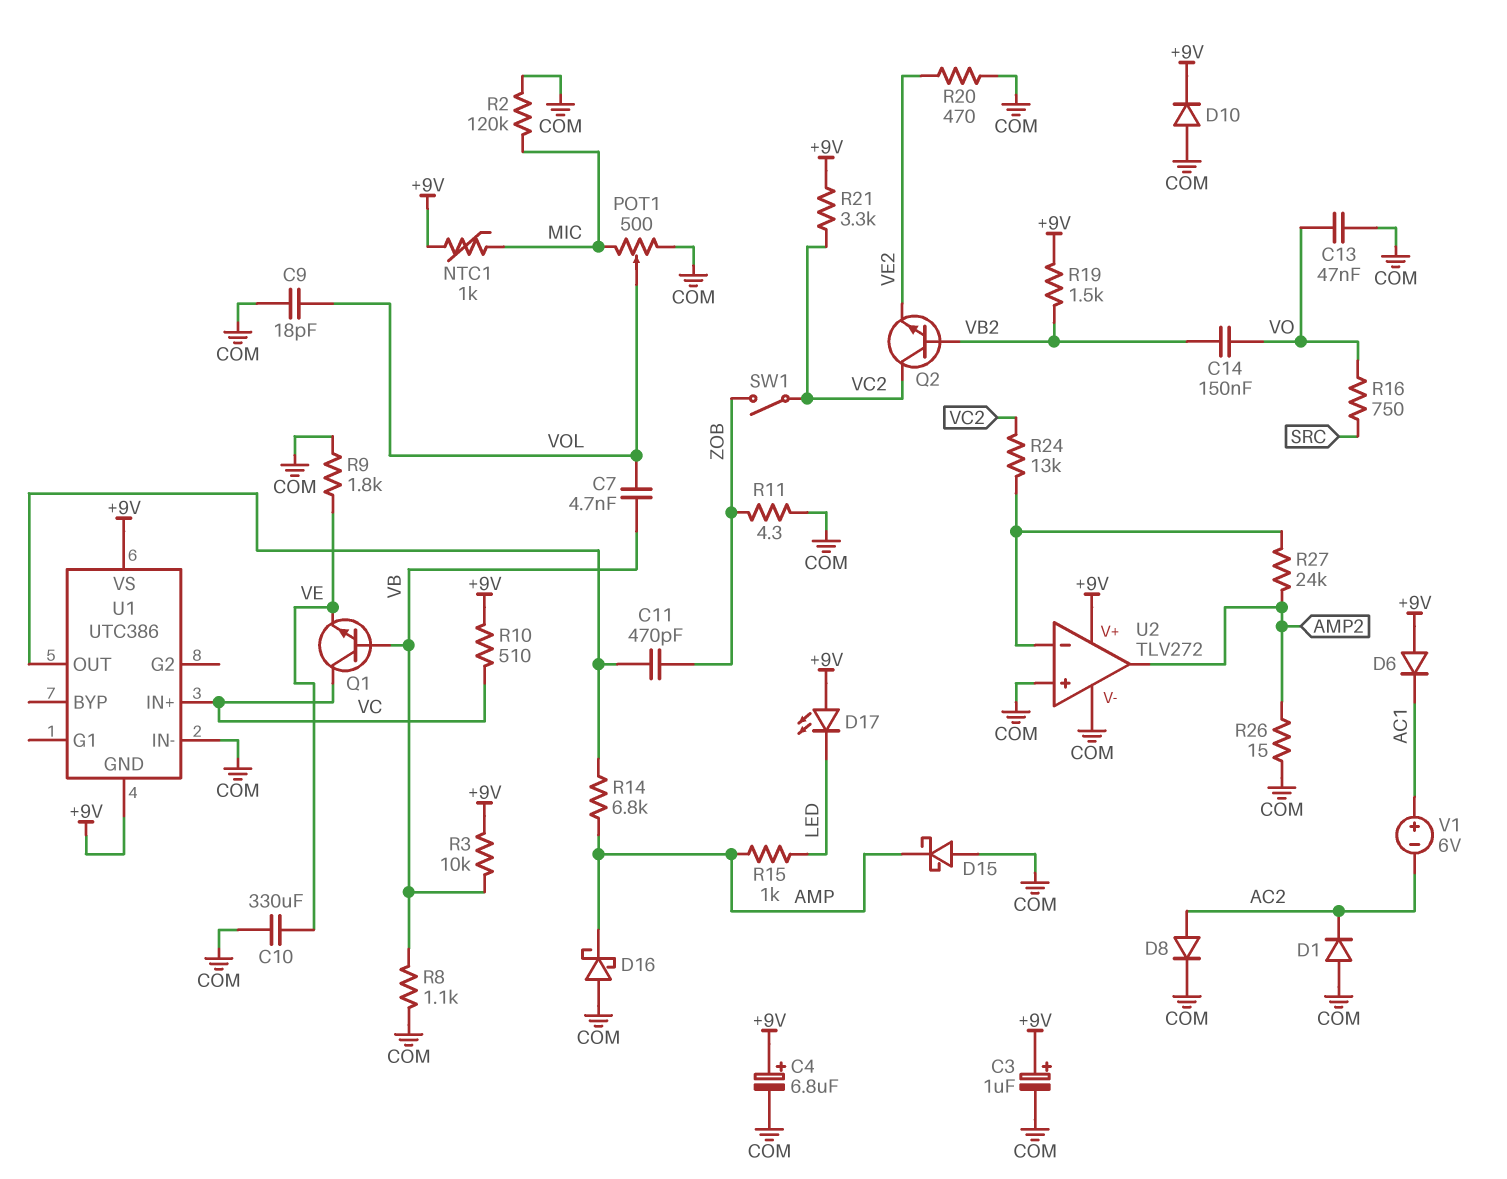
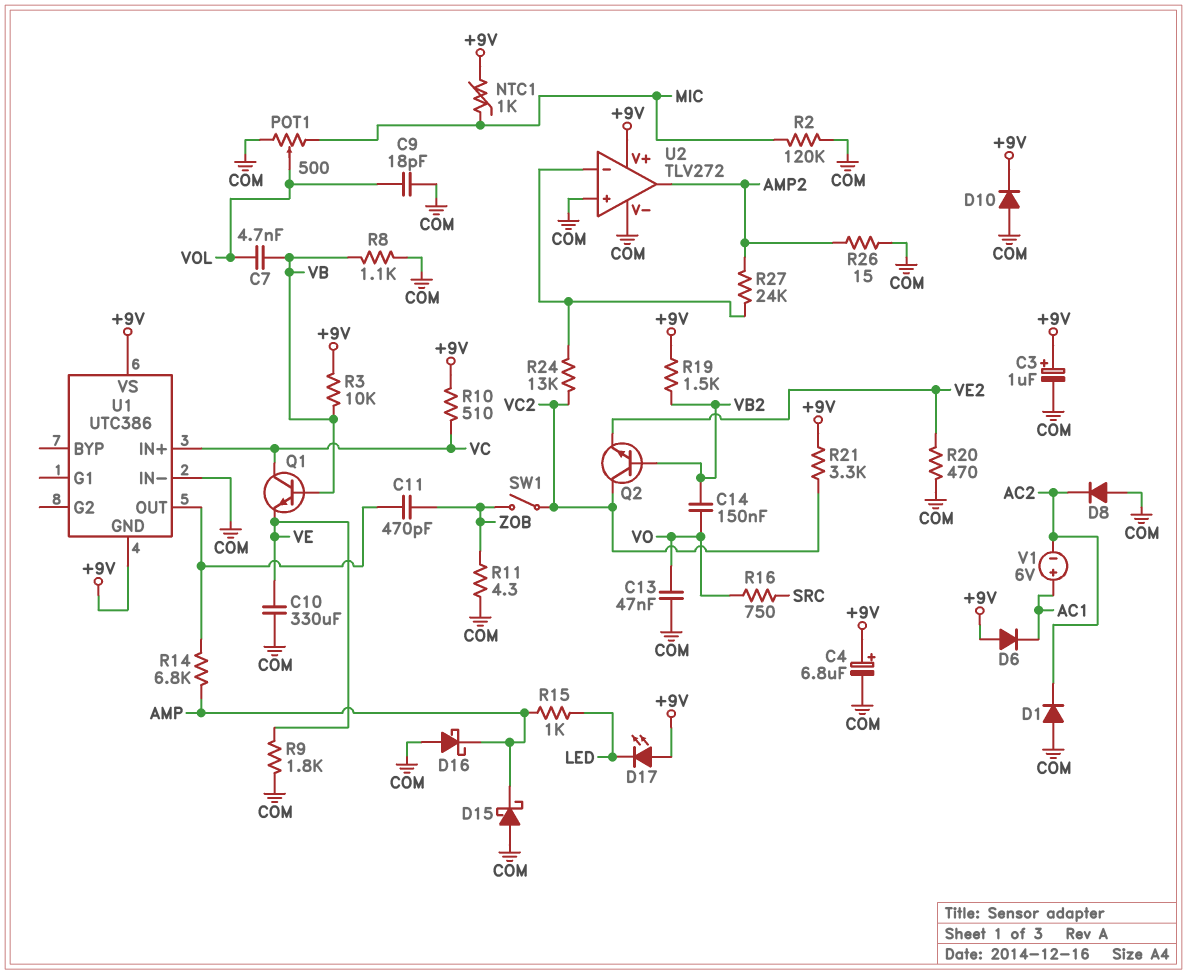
D8: diode (A AC2, K COM) -> diode (A COM, K AC2)

